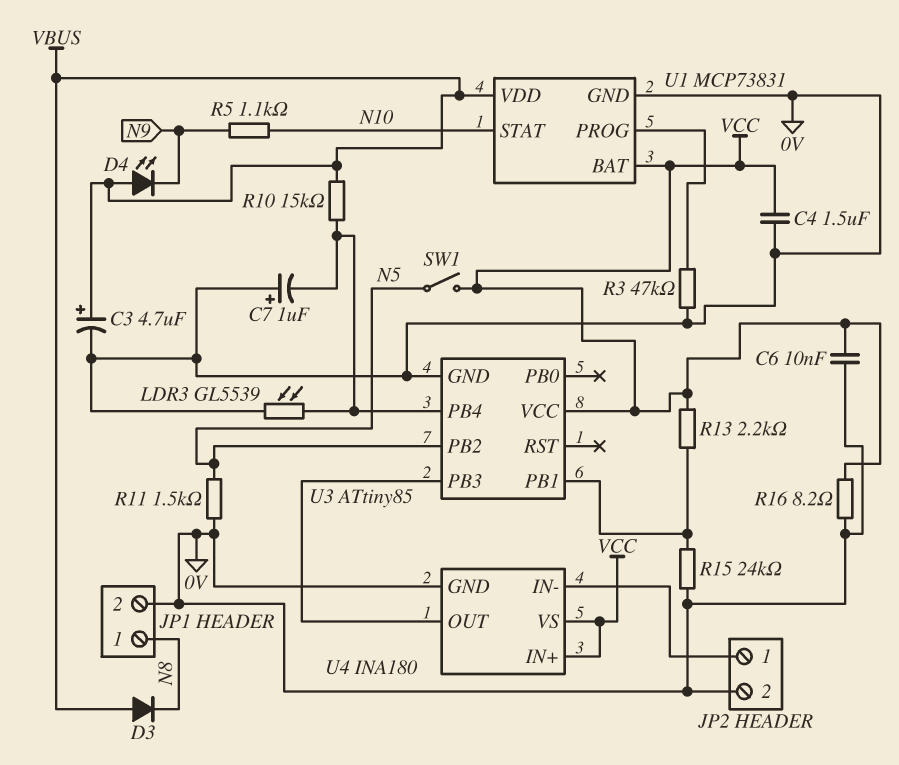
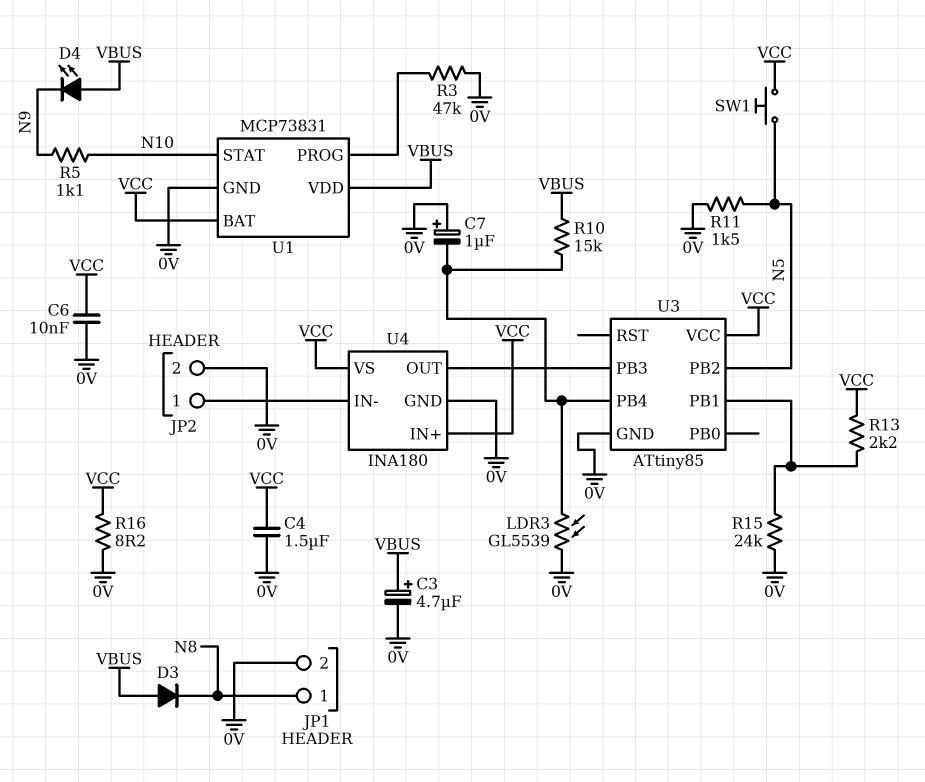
SW1: switch (N5, VCC) -> button (N5, VCC)

